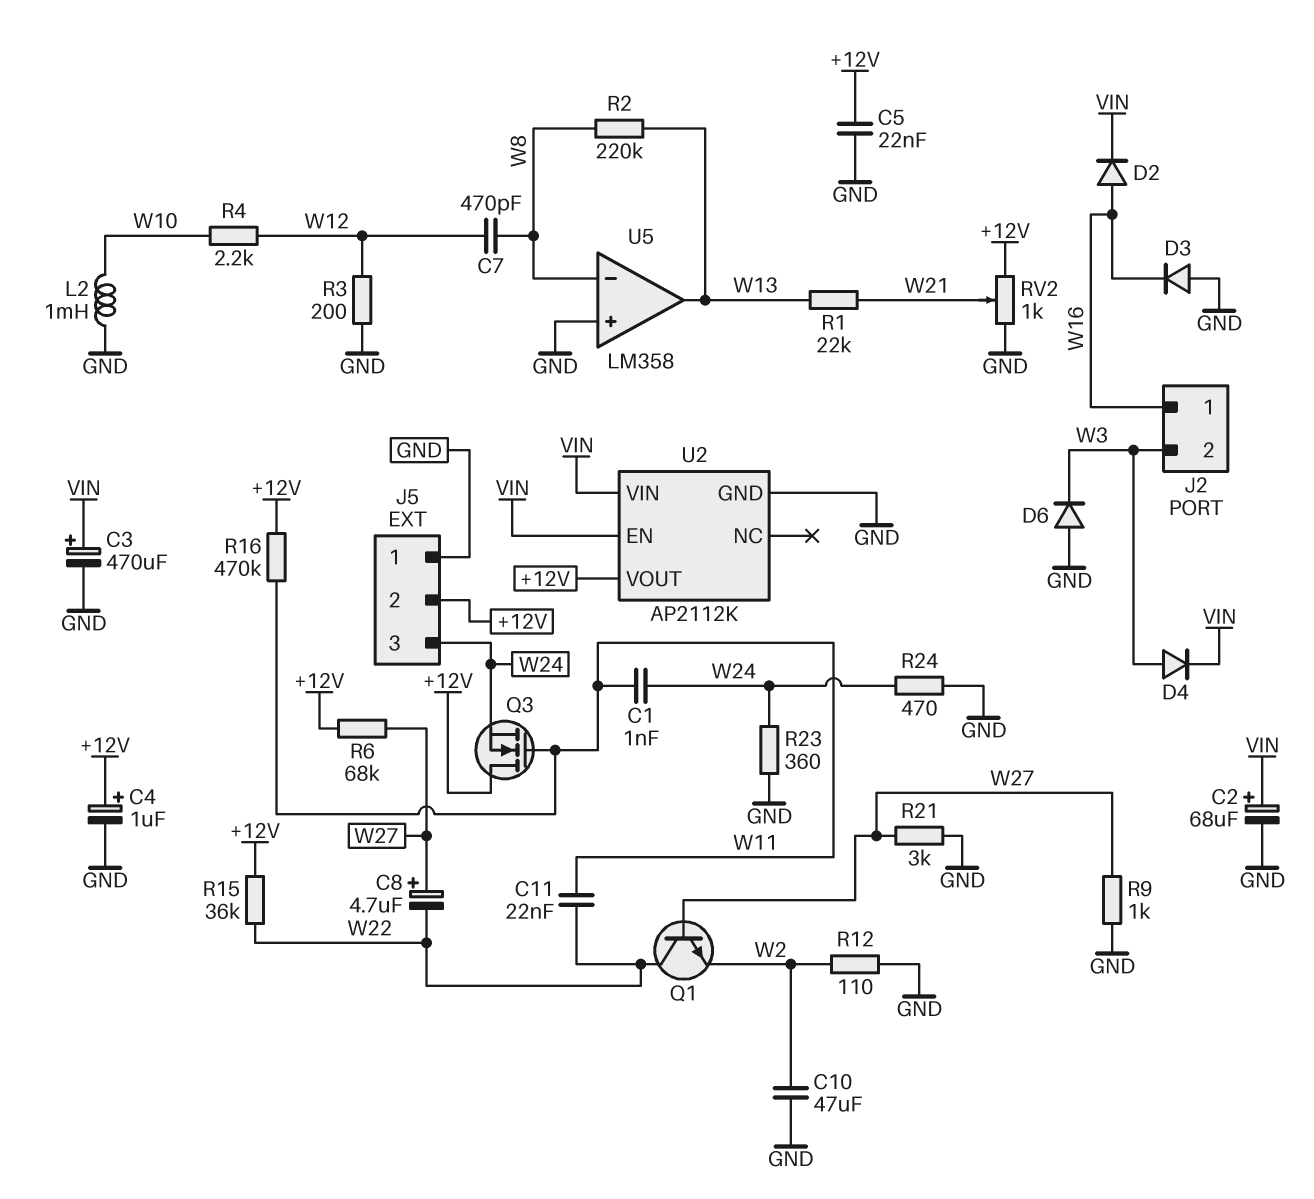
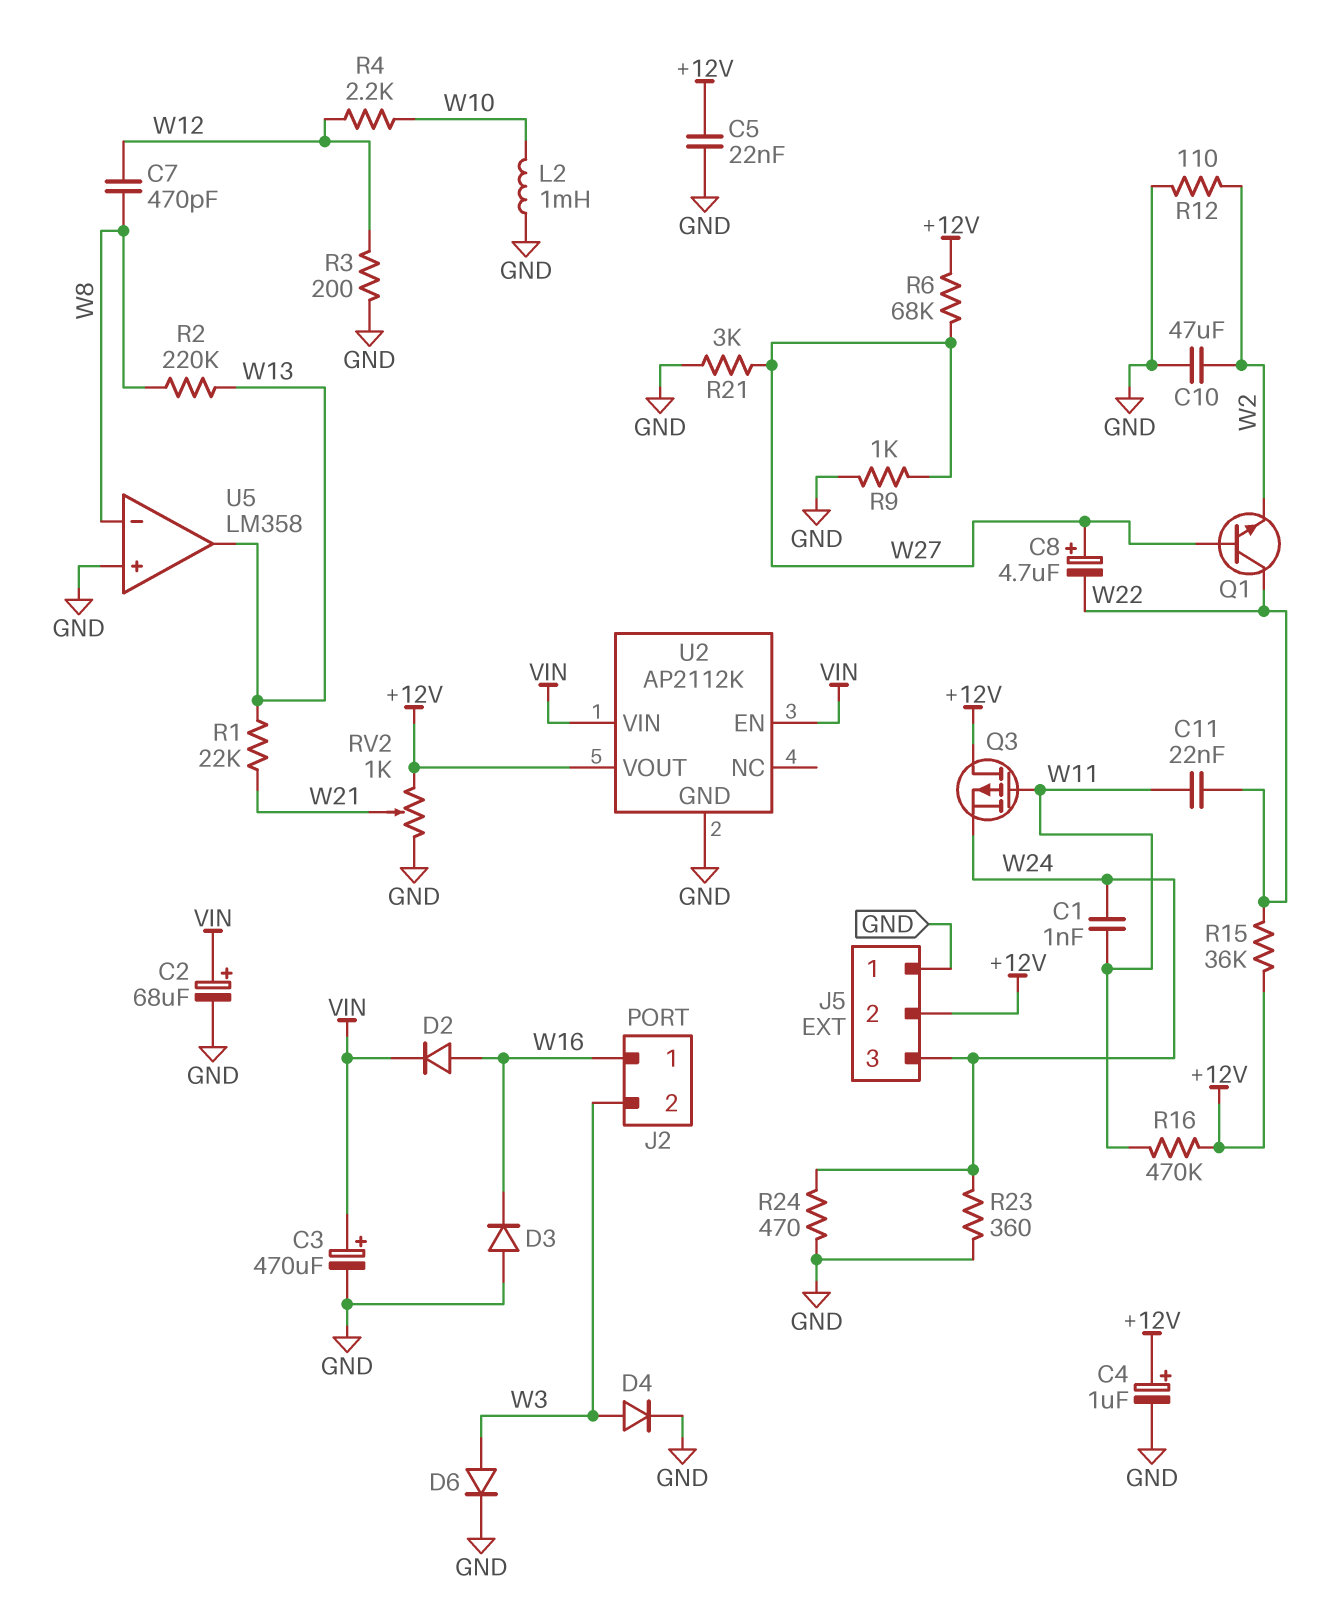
D4: diode (A W3, K VIN) -> diode (A W3, K GND)
D6: diode (A GND, K W3) -> diode (A W3, K GND)
Q3: NMOS (G W11, D +12V, S W24) -> PMOS (G W11, D +12V, S W24)

